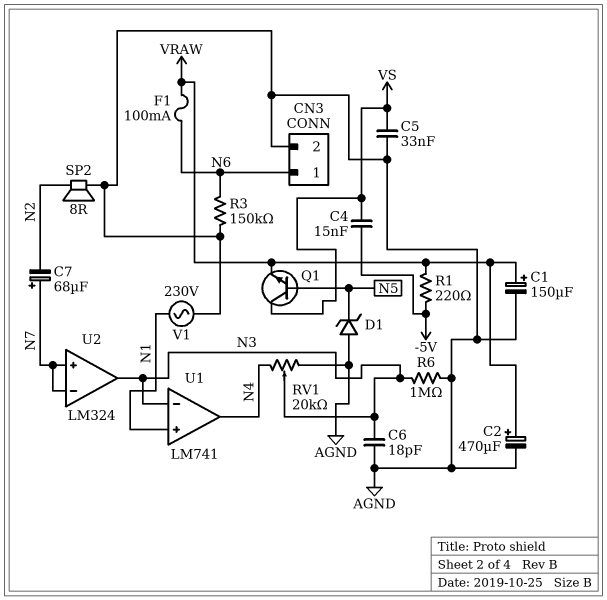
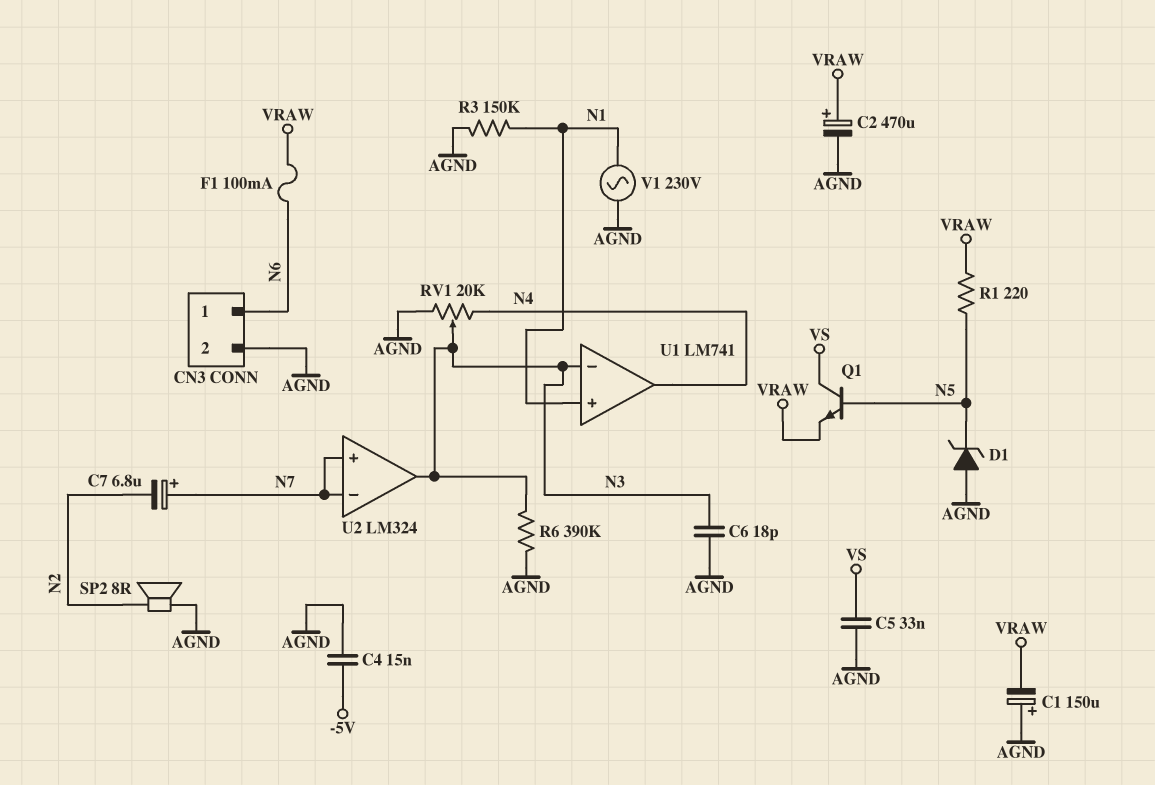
C1: 150uF (plus VRAW, minus AGND) -> 150uF (plus AGND, minus VRAW)
C4: 15nF (-5V, VS) -> 15nF (-5V, AGND)
C7: 68uF (plus N7, minus N2) -> 6.8uF (plus N7, minus N2)
R1: 220 (-5V, VRAW) -> 220 (N5, VRAW)
R3: 150k (AGND, N6) -> 150k (AGND, N1)
R6: 1M (AGND, N3) -> 390k (AGND, N3)

